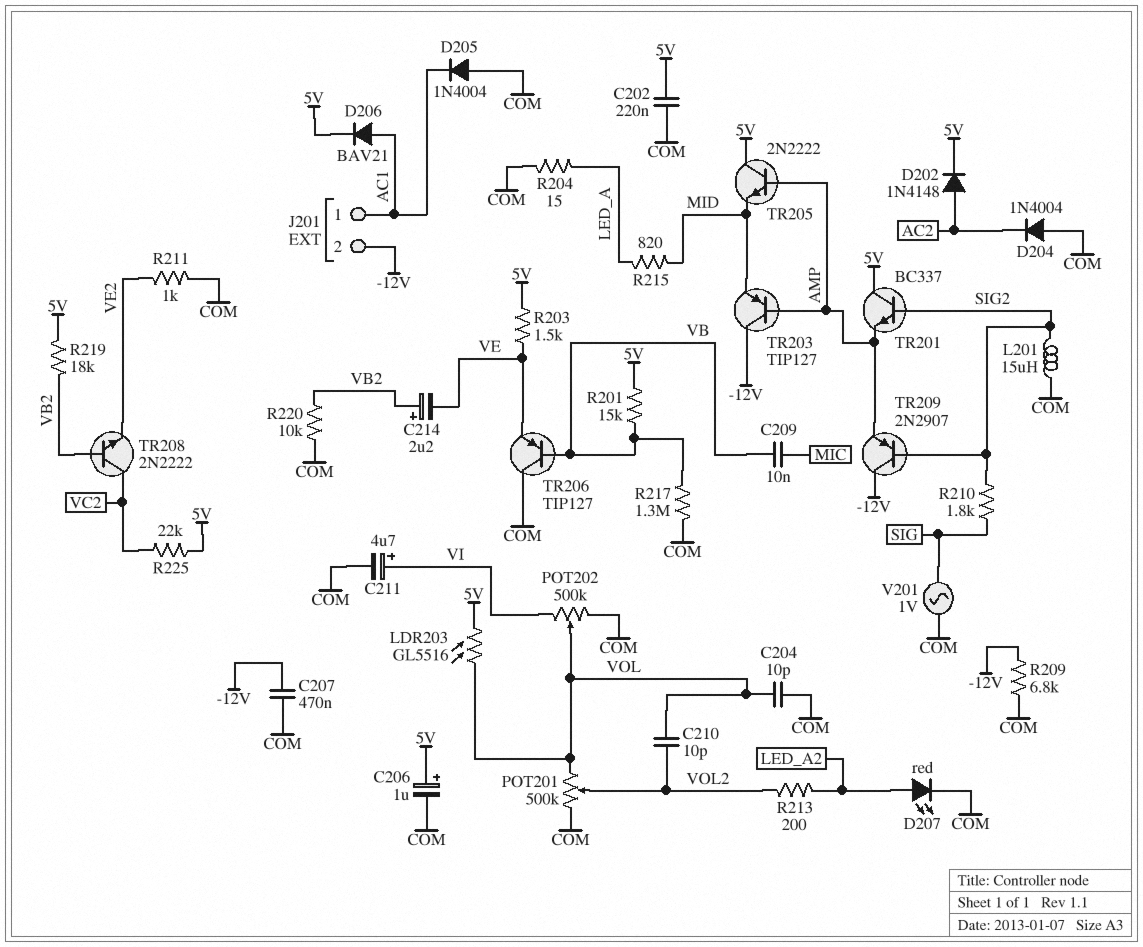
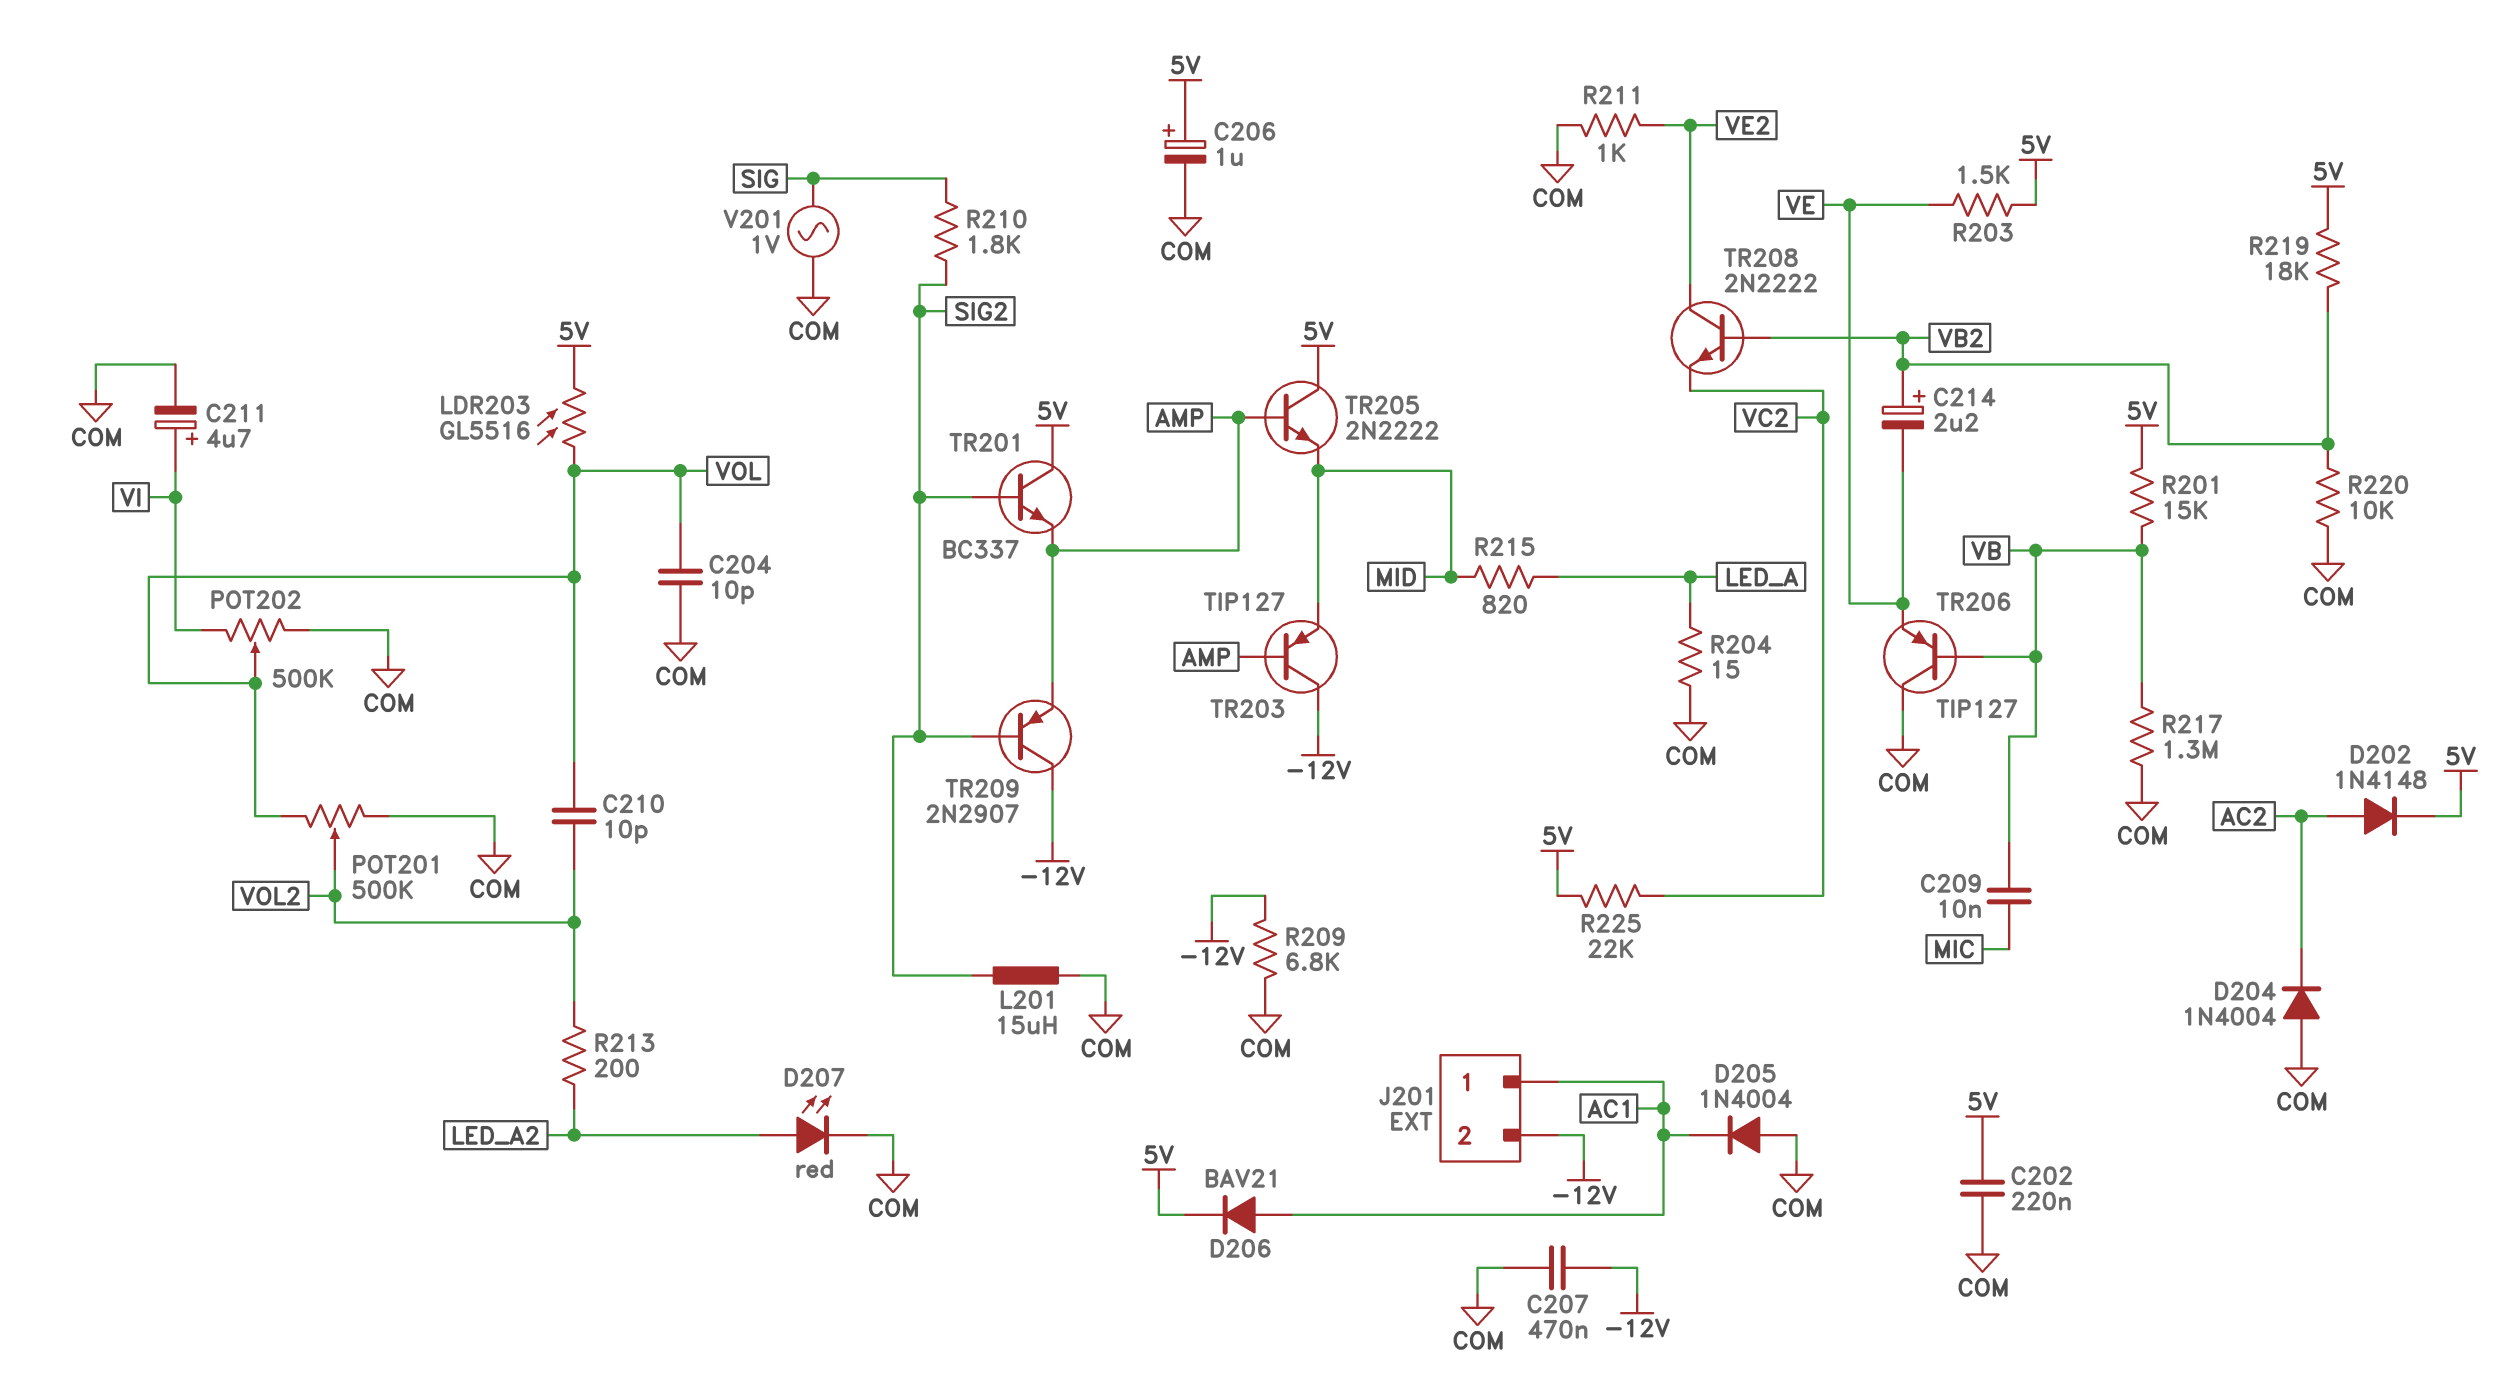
TR208: NPN 2N2222 (B VB2, C VC2, E VE2) -> NPN 2N2222 (B VB2, C VE2, E VC2)

